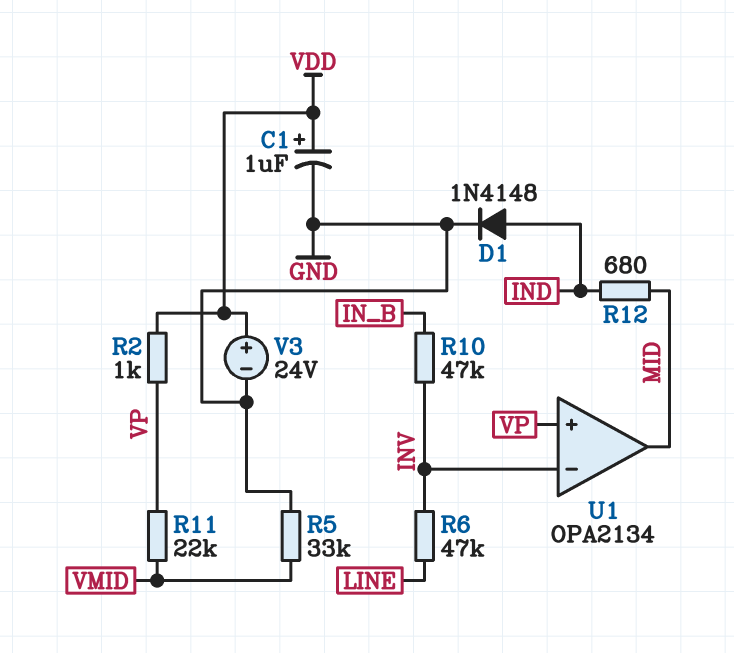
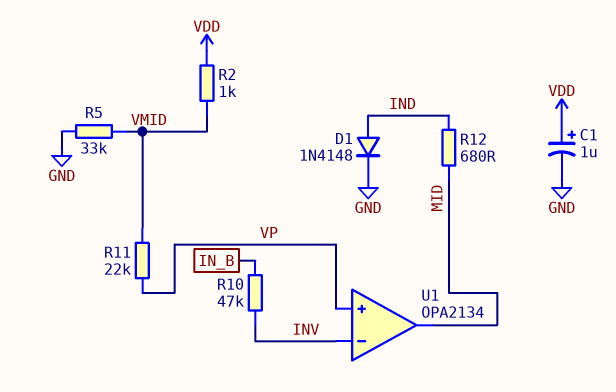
R2: 1k (VDD, VP) -> 1k (VDD, VMID)
R6: 47k (INV, LINE) -> none
V3: 24V (plus VDD, minus GND) -> none

